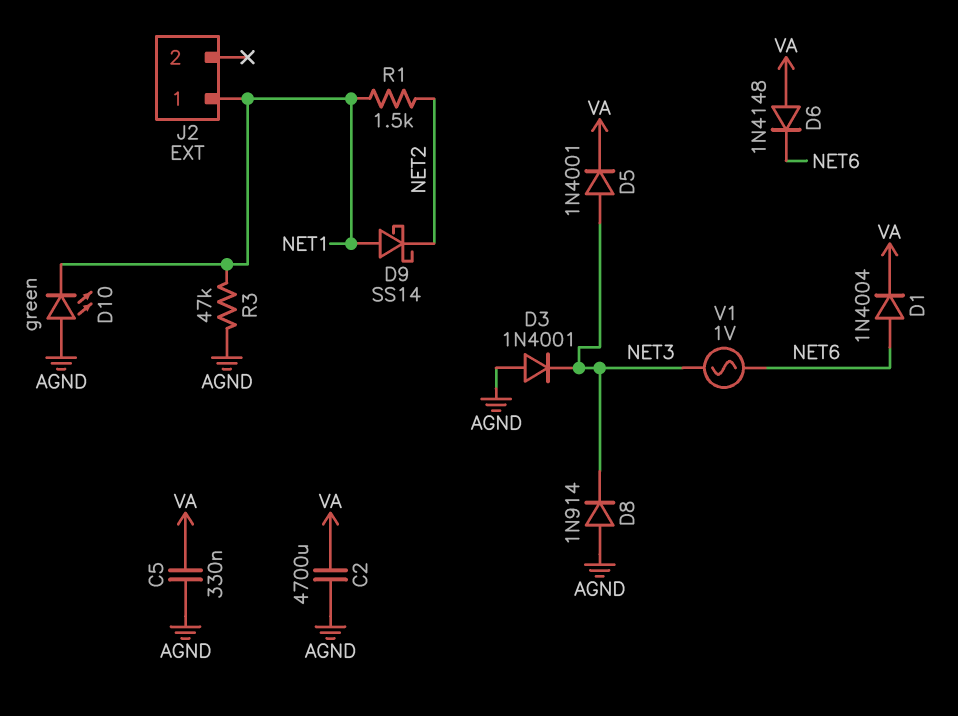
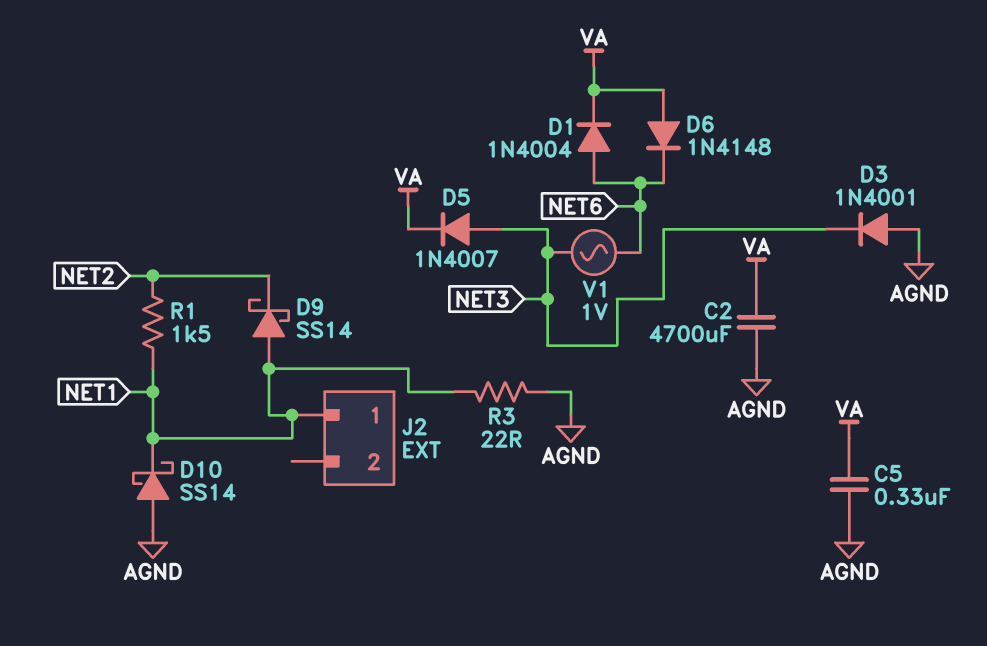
D5: diode 1N4001 (A NET3, K VA) -> diode 1N4007 (A NET3, K VA)
D8: diode 1N914 (A AGND, K NET3) -> none
D10: LED green (A AGND, K NET1) -> schottky SS14 (A AGND, K NET1)
R3: 47k (AGND, NET1) -> 22 (AGND, NET1)

